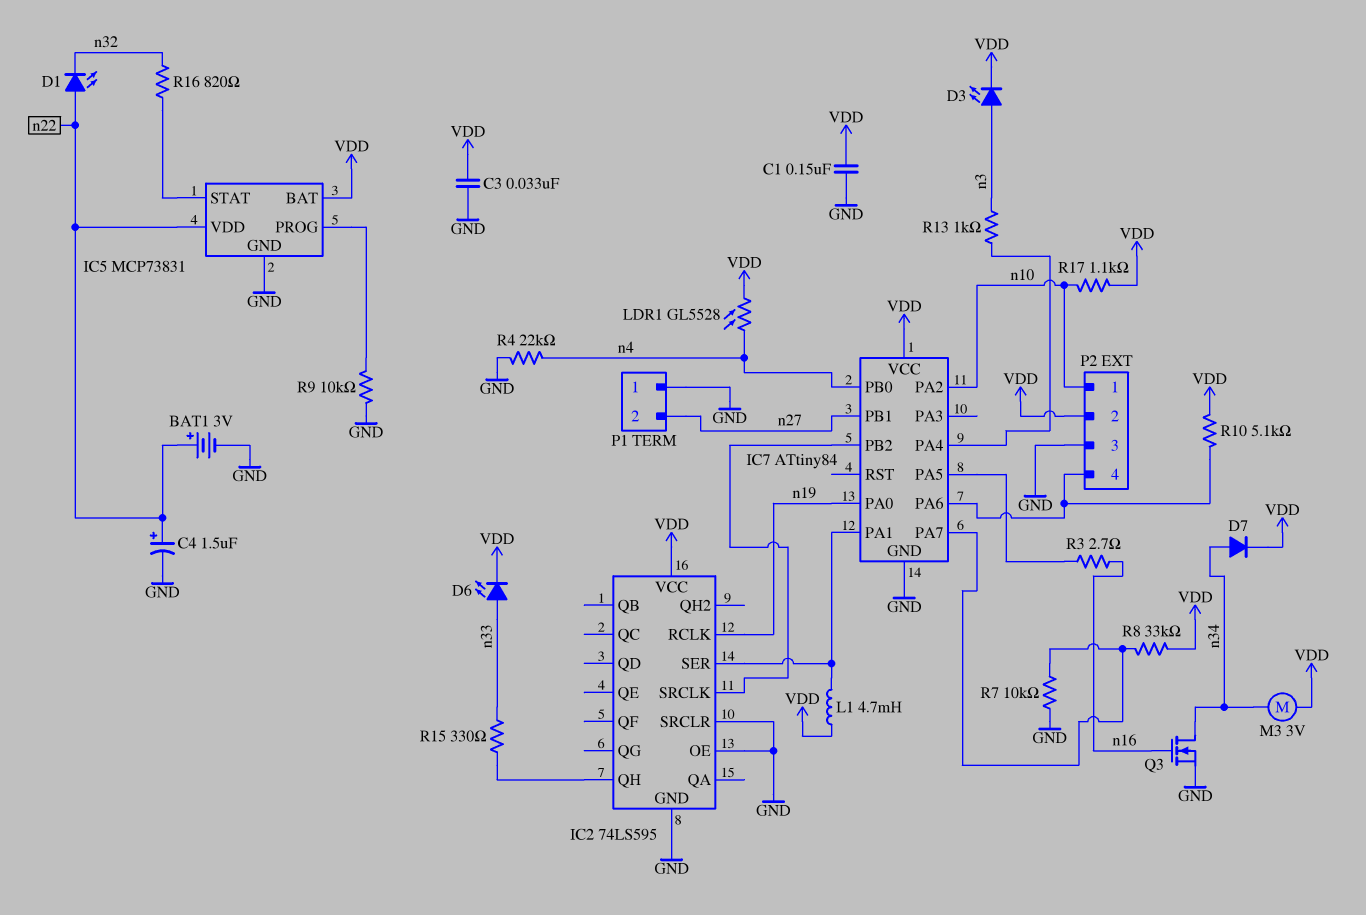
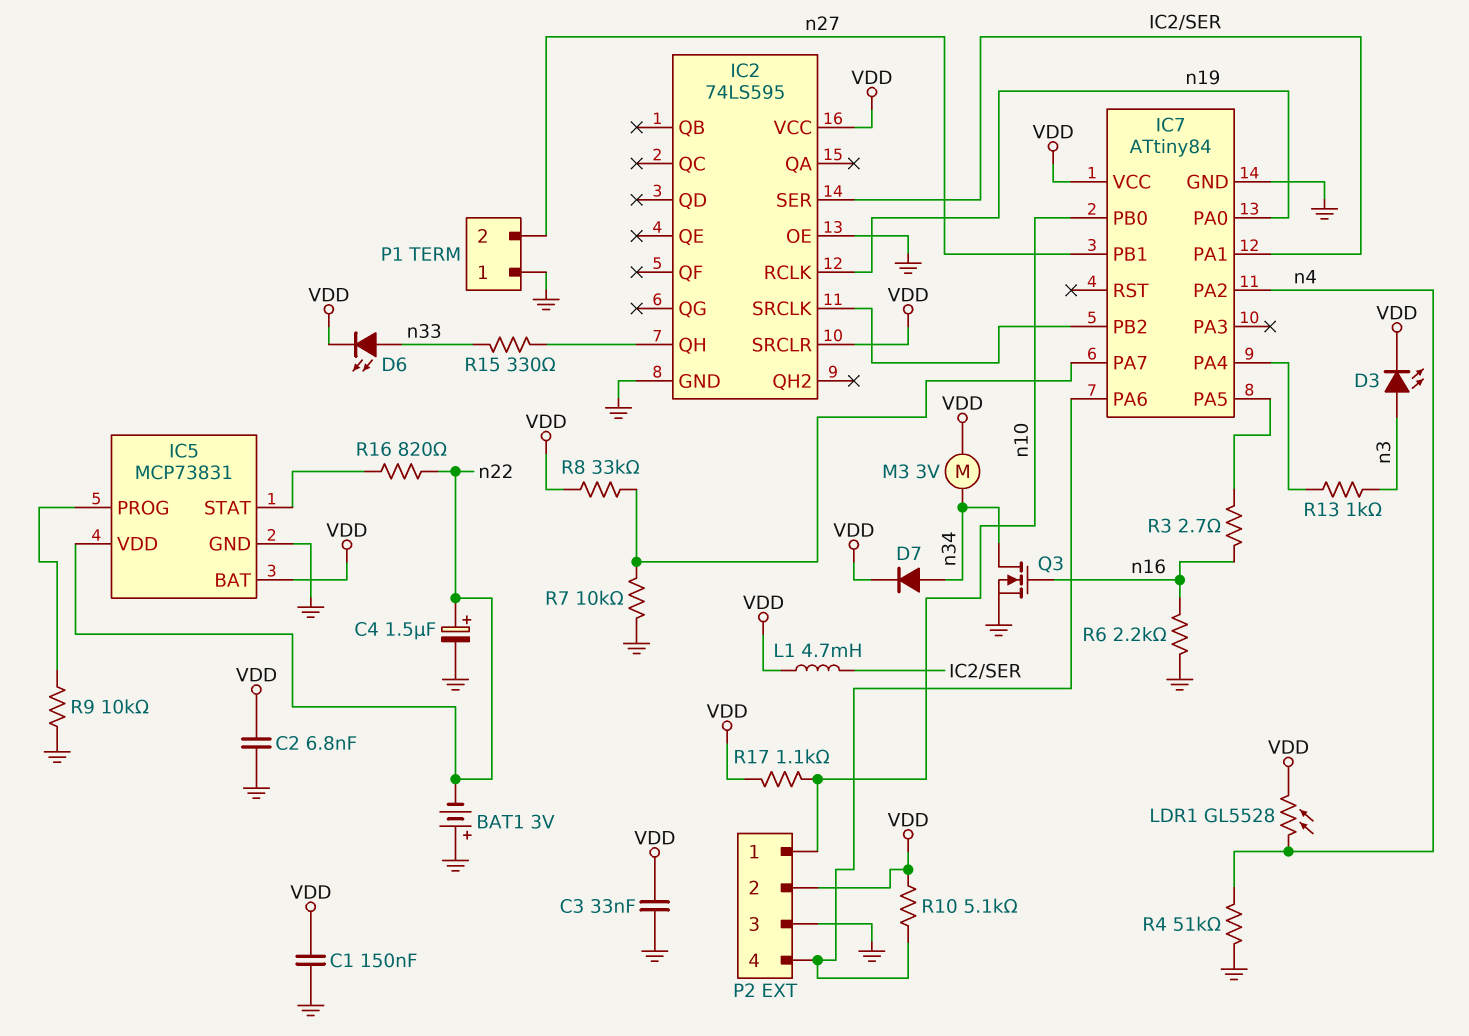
BAT1: 3V (plus n22, minus GND) -> 3V (plus GND, minus n22)
C2: none -> 6.8nF (GND, VDD)
D1: LED (A n22, K n32) -> none
IC2 pin SRCLR: GND -> VDD
IC7 pin PA2: n10 -> n4
IC7 pin PB0: n4 -> n10
R4: 22k (GND, n4) -> 51k (GND, n4)
R6: none -> 2.2k (GND, n16)
R16: 820 (IC5/STAT, n32) -> 820 (IC5/STAT, n22)

